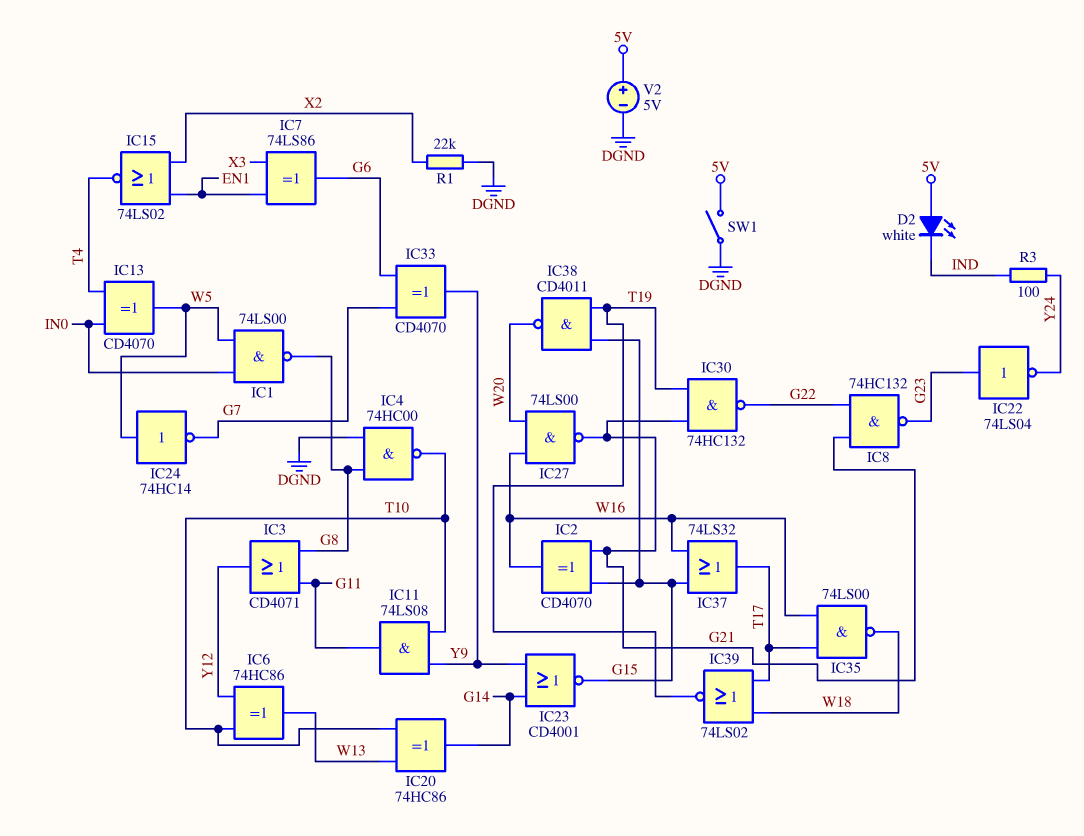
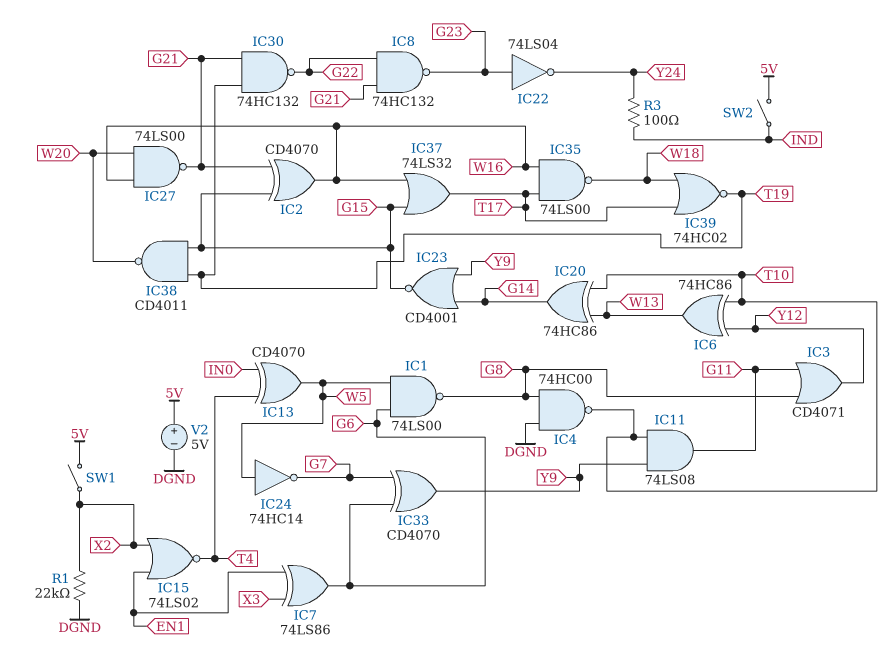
D2: LED white (A 5V, K IND) -> none
IC1: NAND 74LS00 (in IN0, in W5, out G8) -> NAND 74LS00 (in G6, in W5, out G8)
IC39: NOR 74LS02 (in T17, in W18, out T19) -> NOR 74HC02 (in T17, in W18, out T19)
SW1: switch (5V, DGND) -> switch (5V, X2)
SW2: none -> switch (5V, IND)

